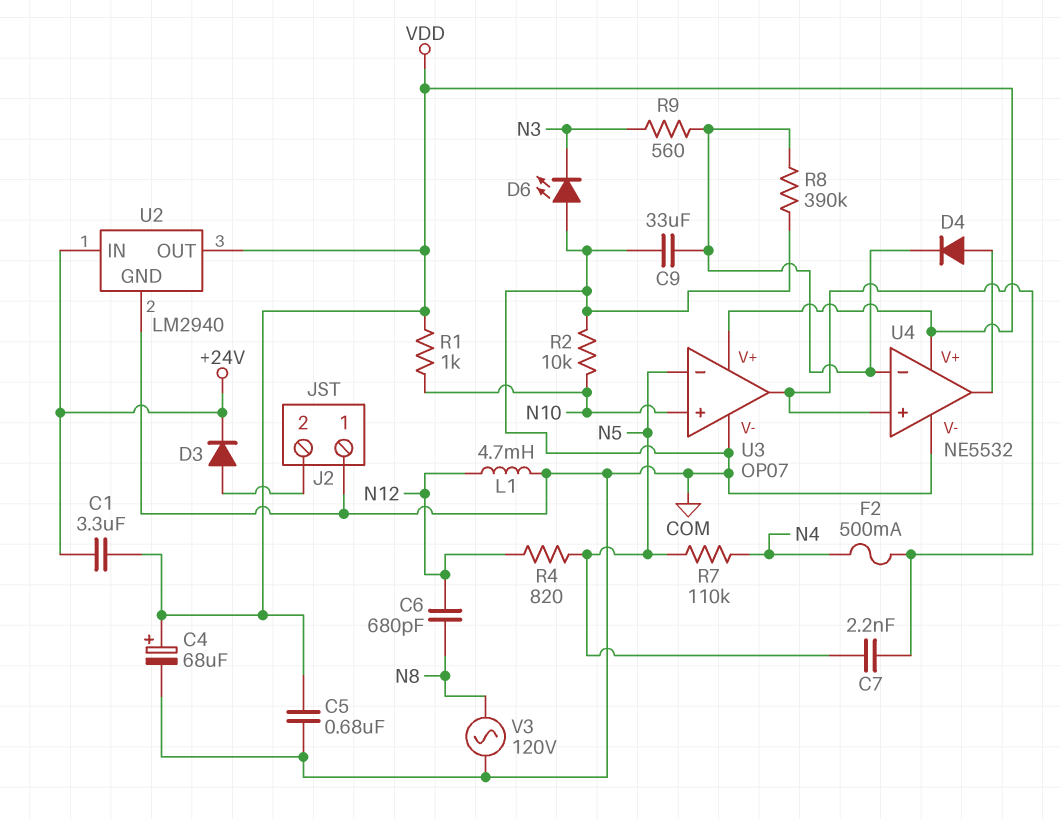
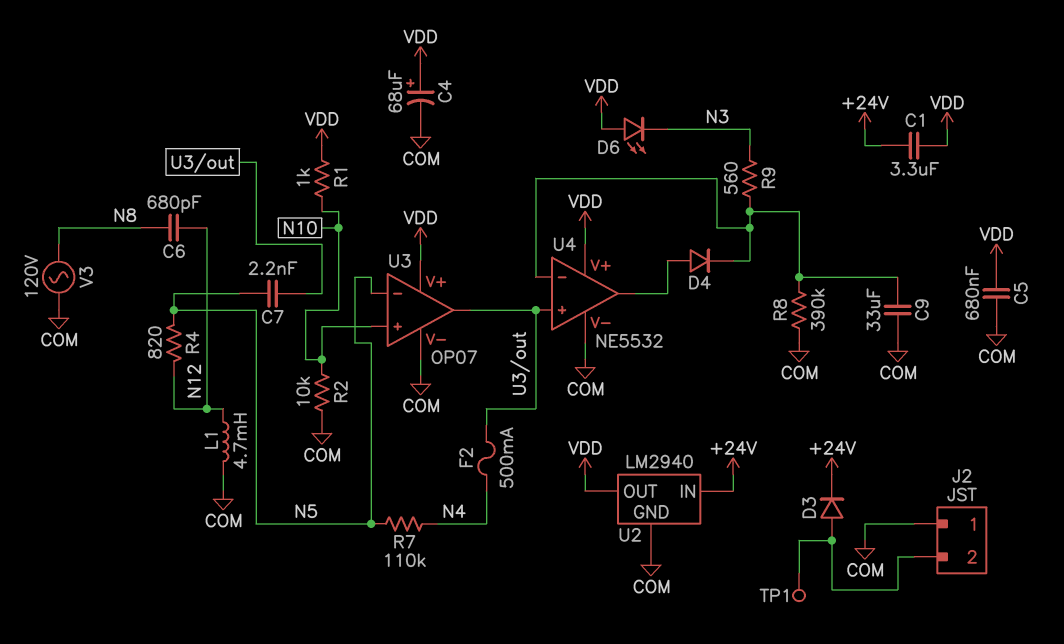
D6: LED (A COM, K N3) -> LED (A VDD, K N3)
TP1: none -> test point (J2/2)

